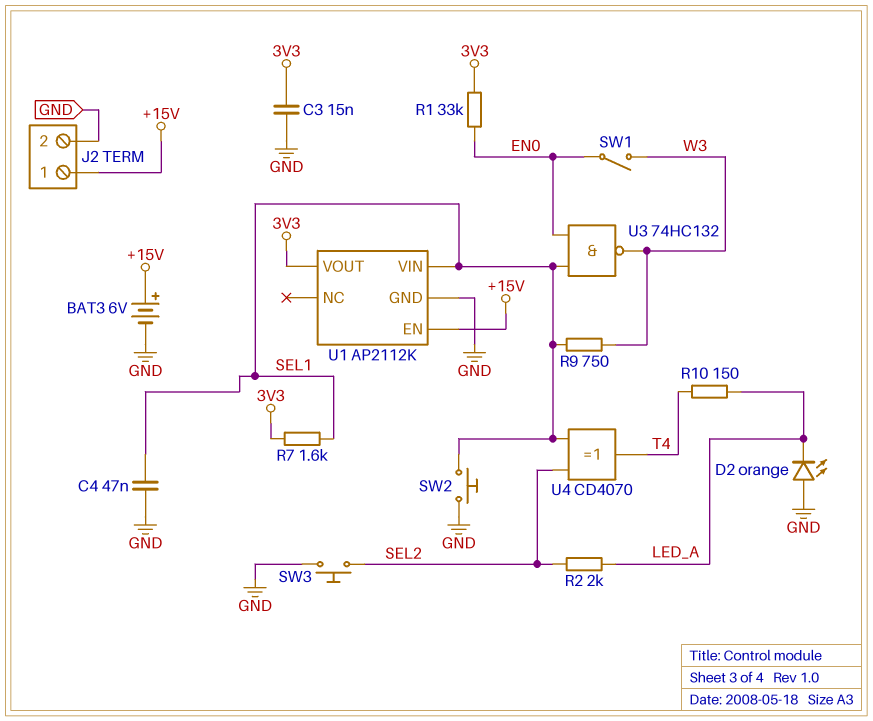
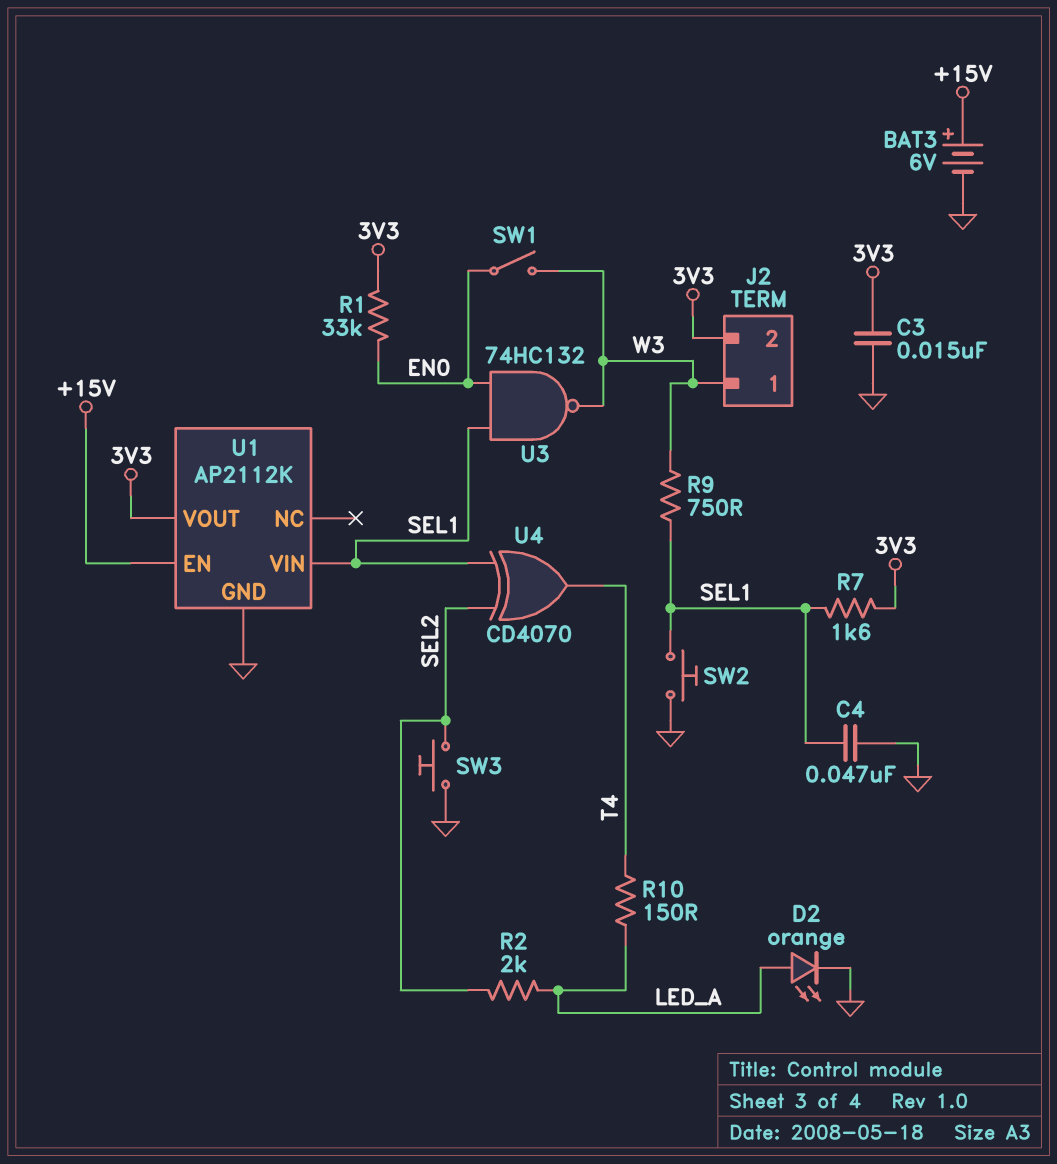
D2: LED orange (A GND, K LED_A) -> LED orange (A LED_A, K GND)
J2 pin 1: +15V -> W3
J2 pin 2: GND -> 3V3

